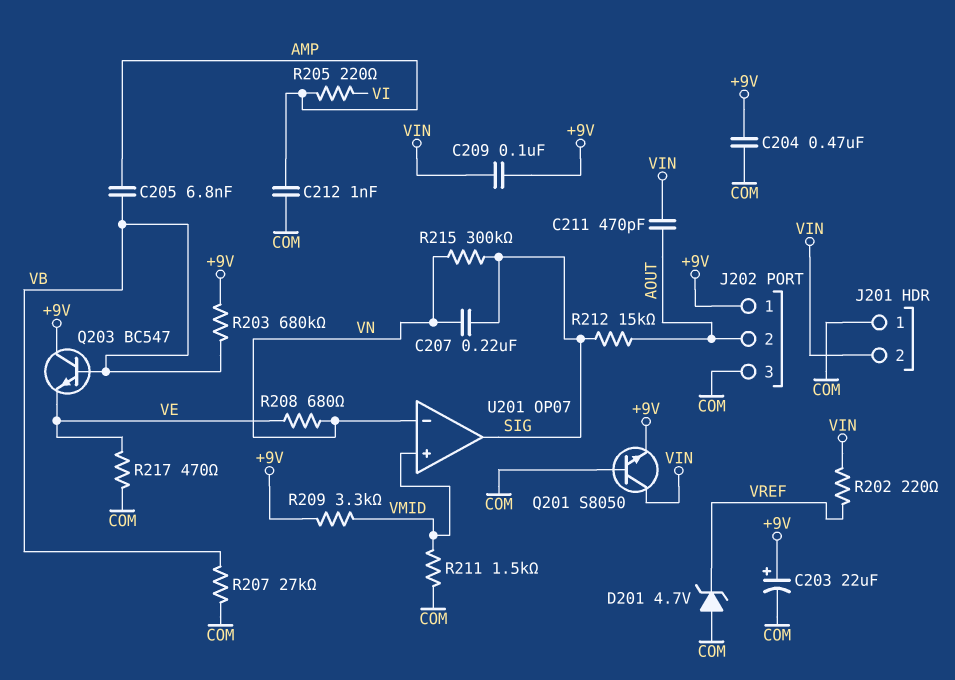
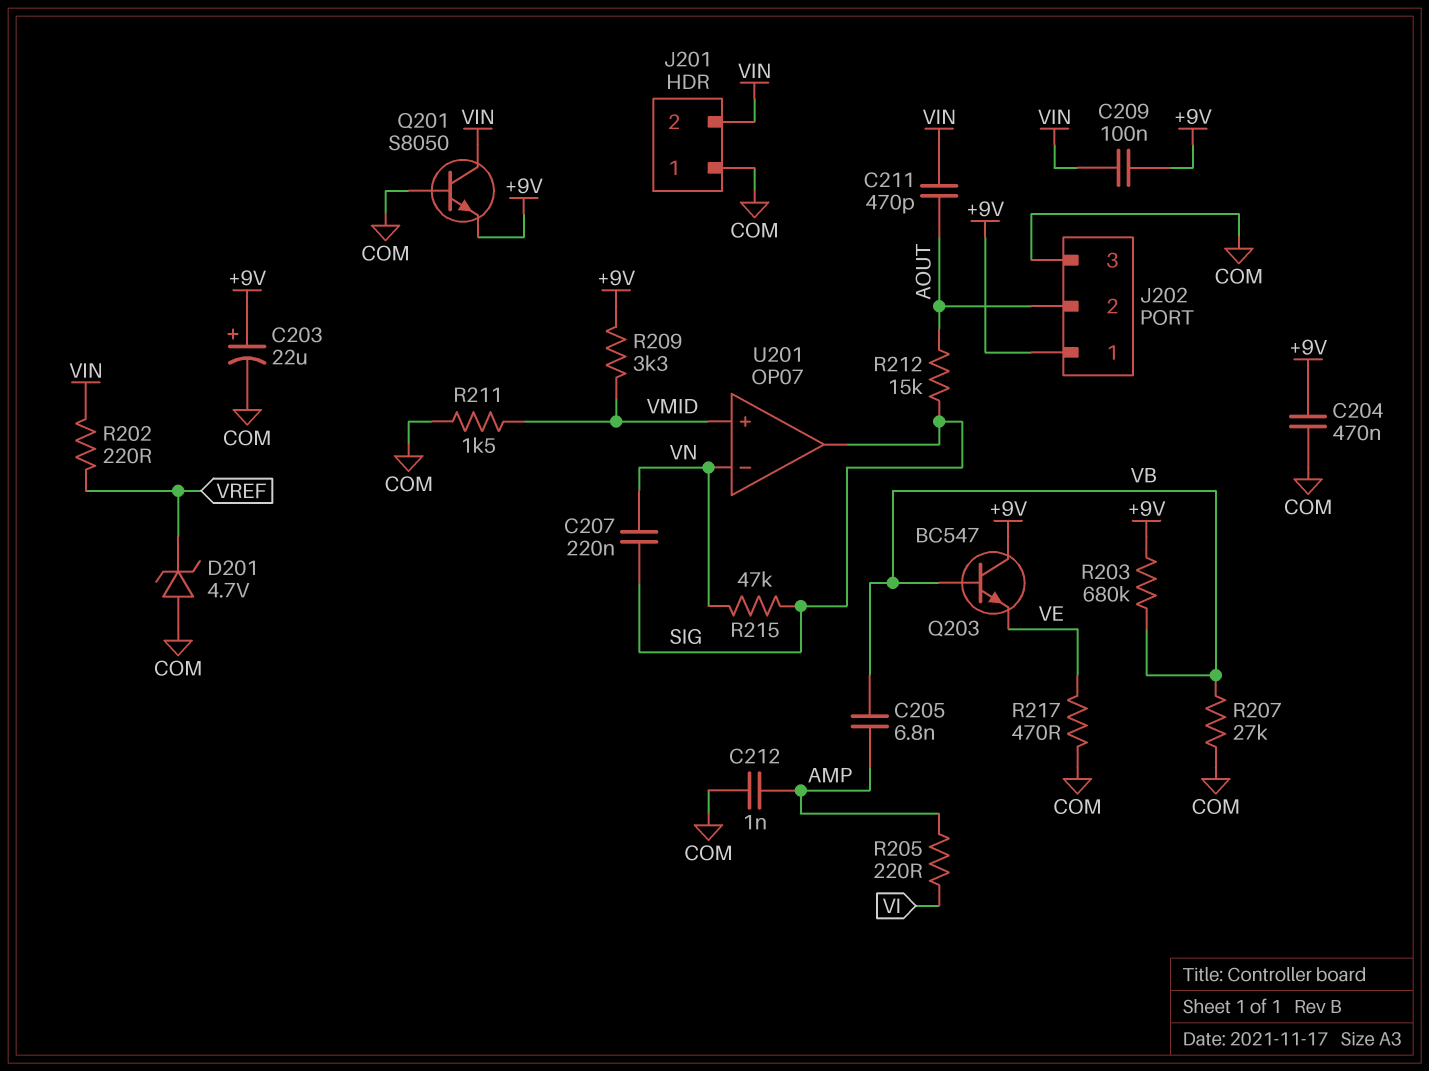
R208: 680 (VE, VN) -> none
R215: 300k (SIG, VN) -> 47k (SIG, VN)

